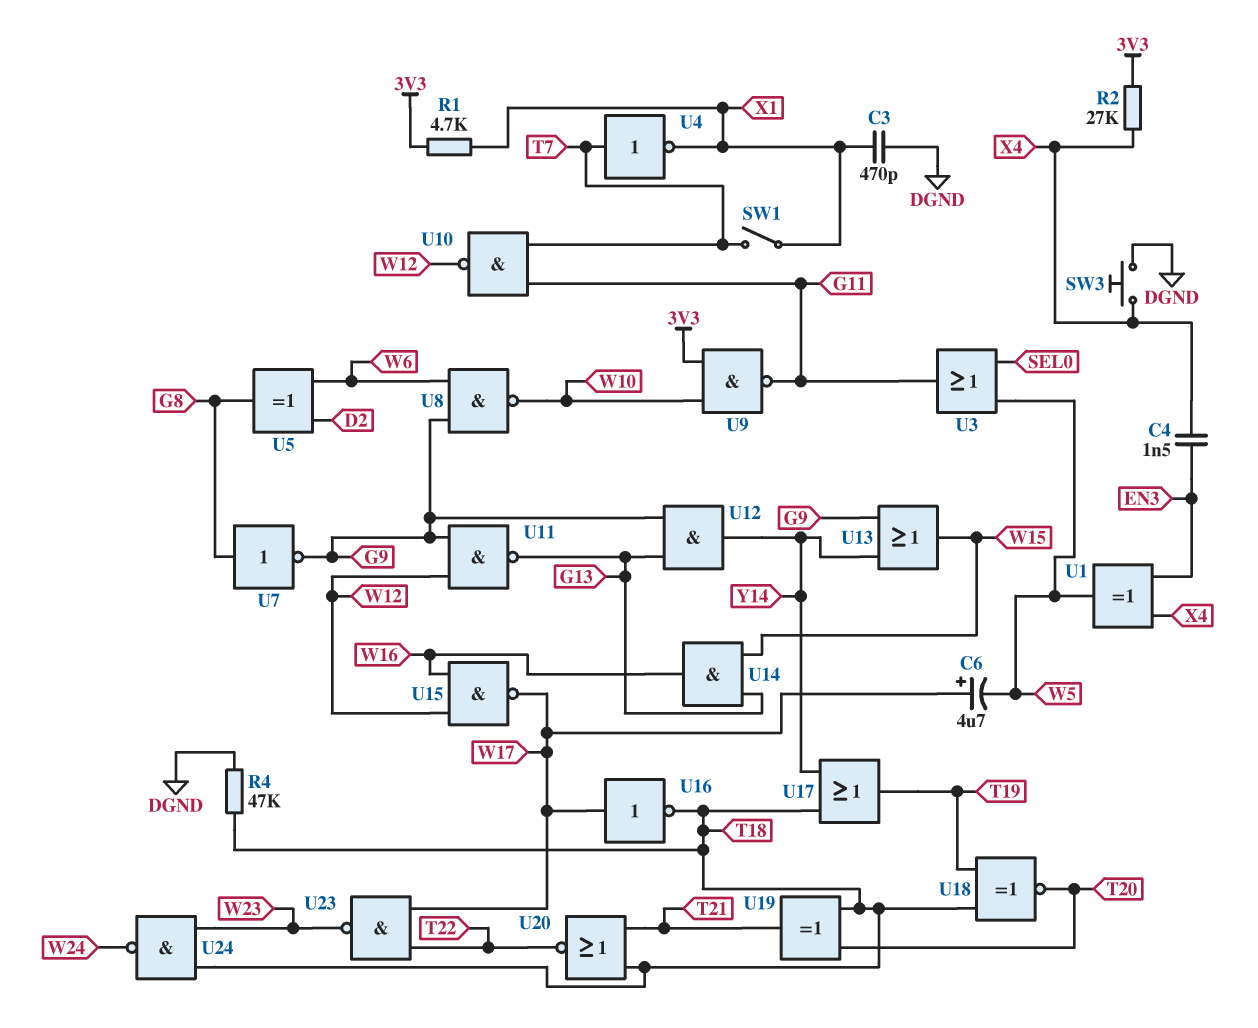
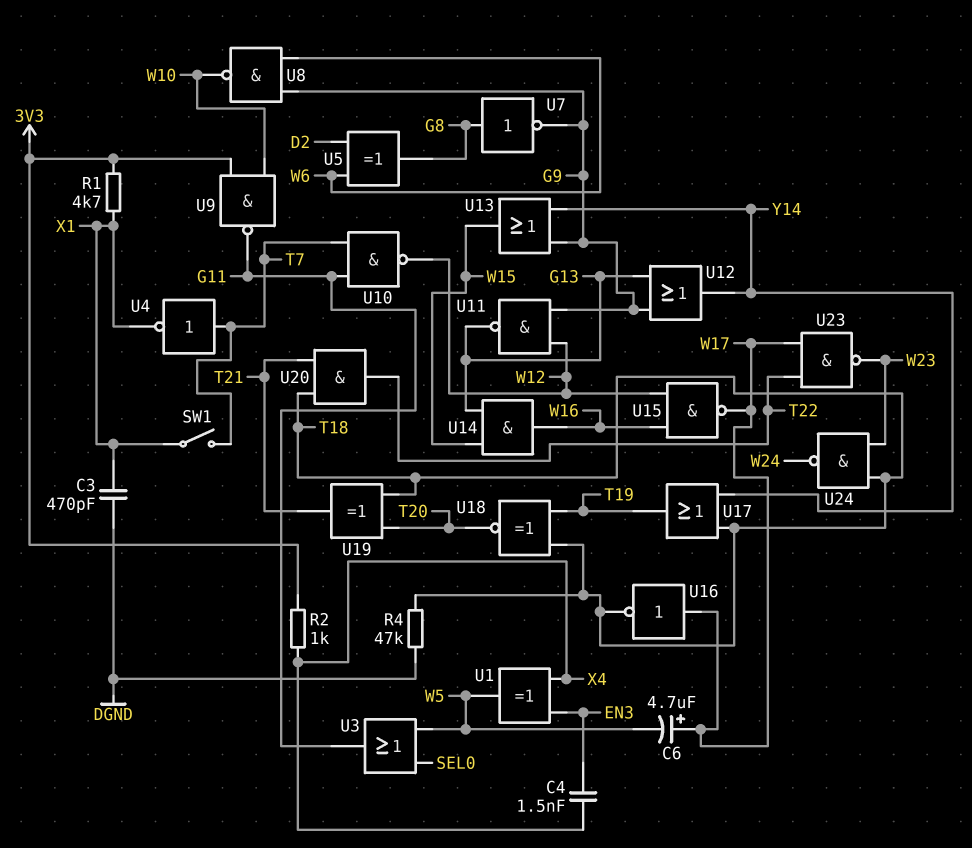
R2: 27k (3V3, X4) -> 1k (3V3, X4)
SW3: button (DGND, X4) -> none
U12: AND (in G9, in G13, out Y14) -> OR (in G9, in G13, out Y14)
U20: NOR (in T18, in T21, out T22) -> AND (in T18, in T21, out T22)

